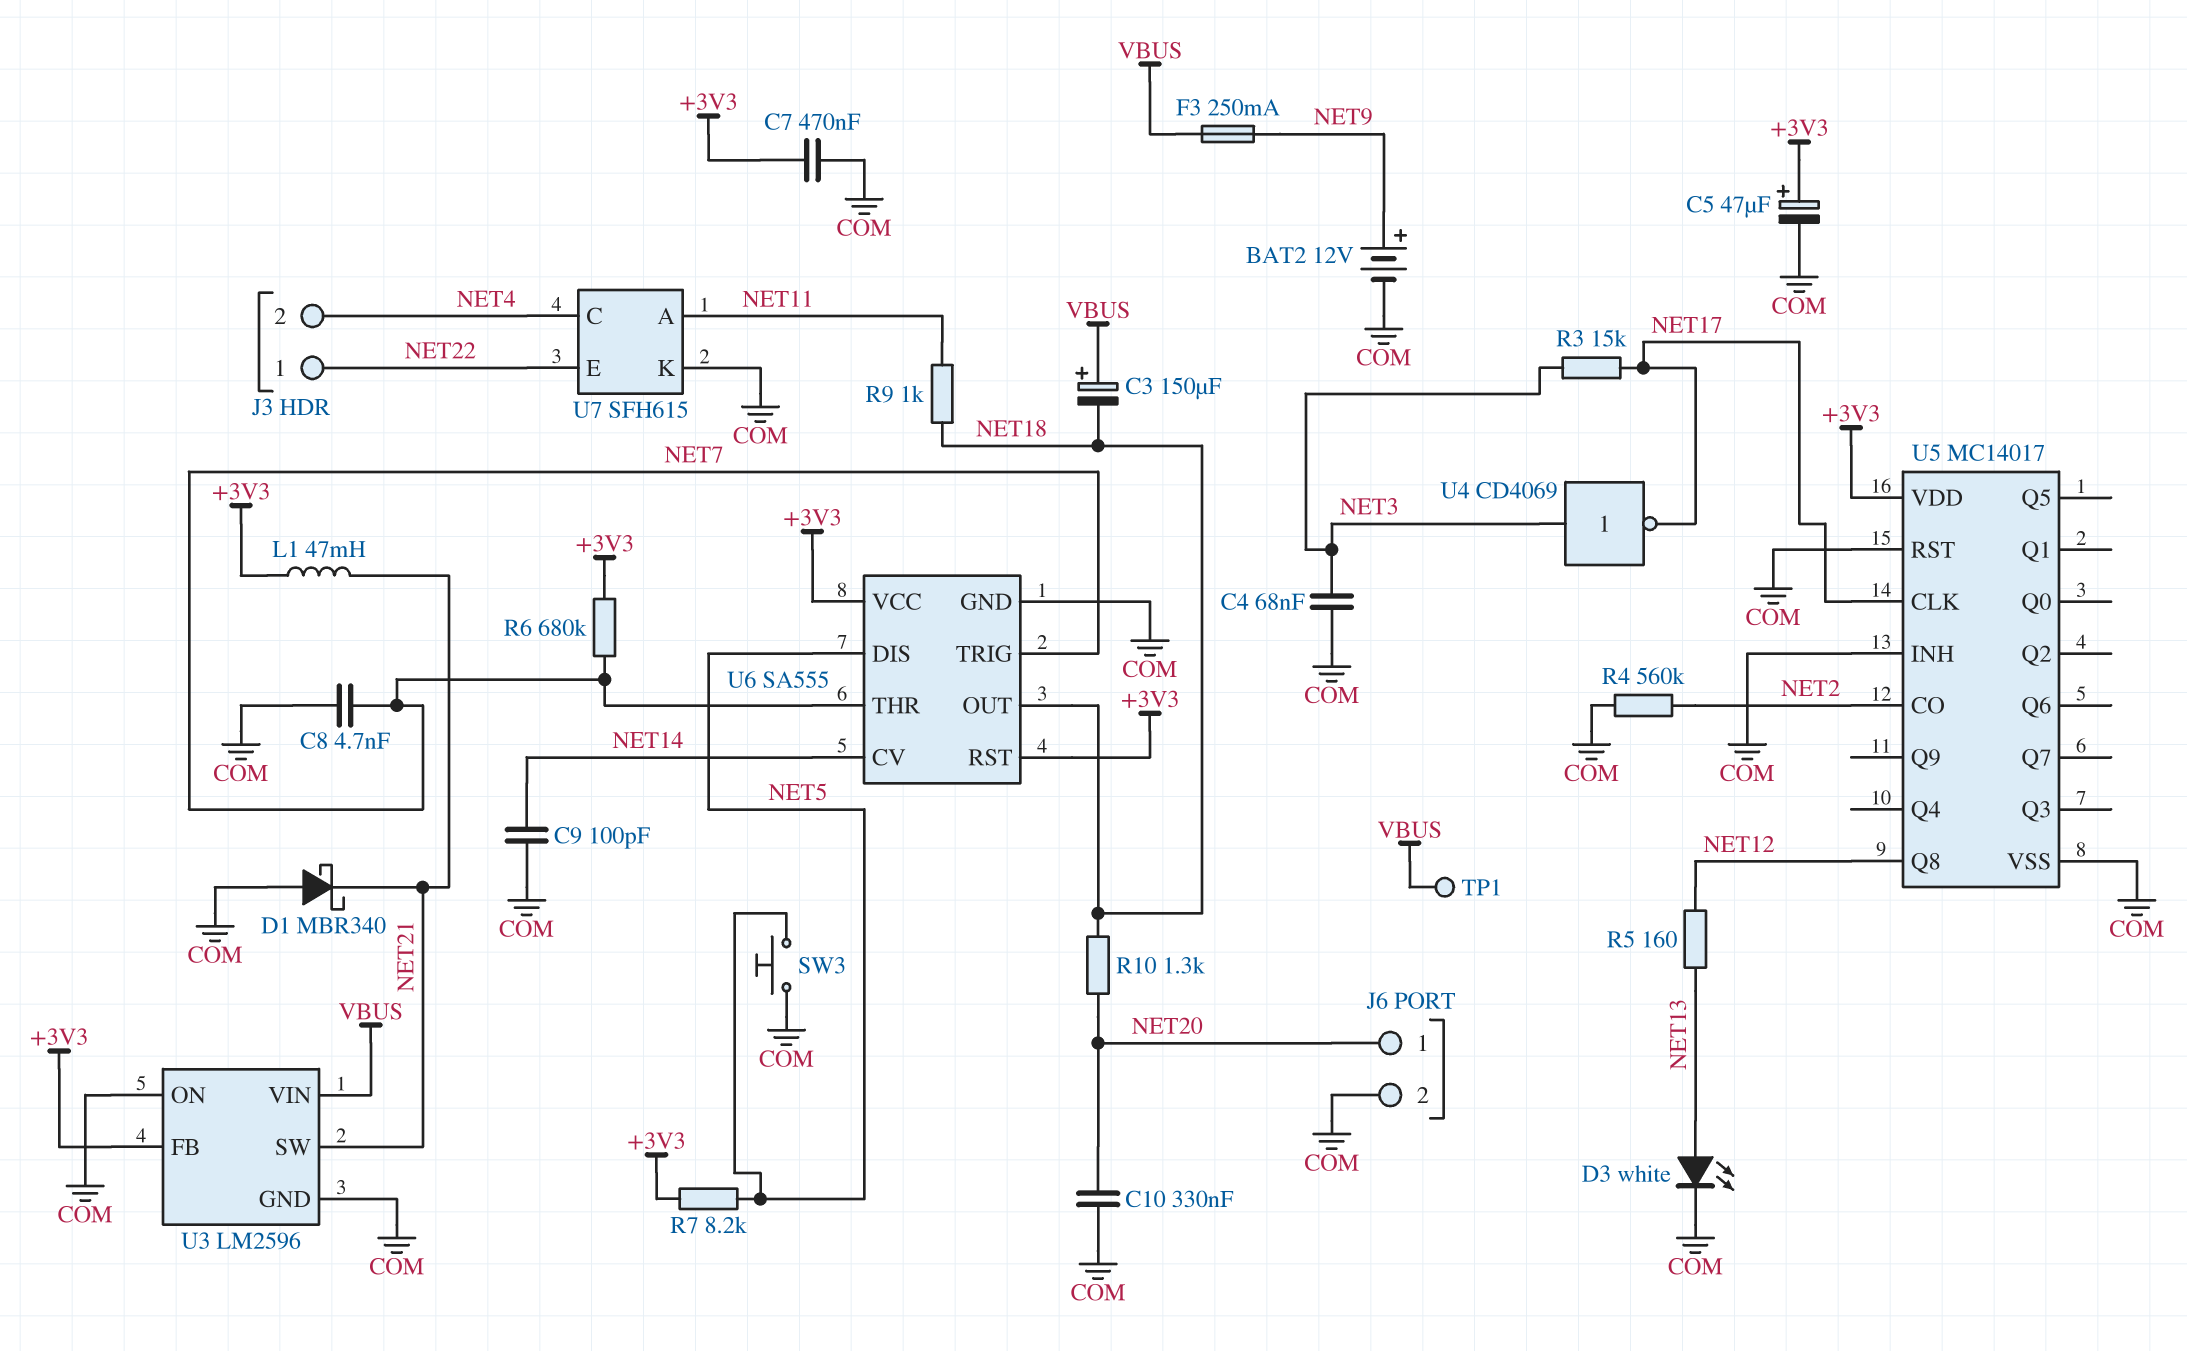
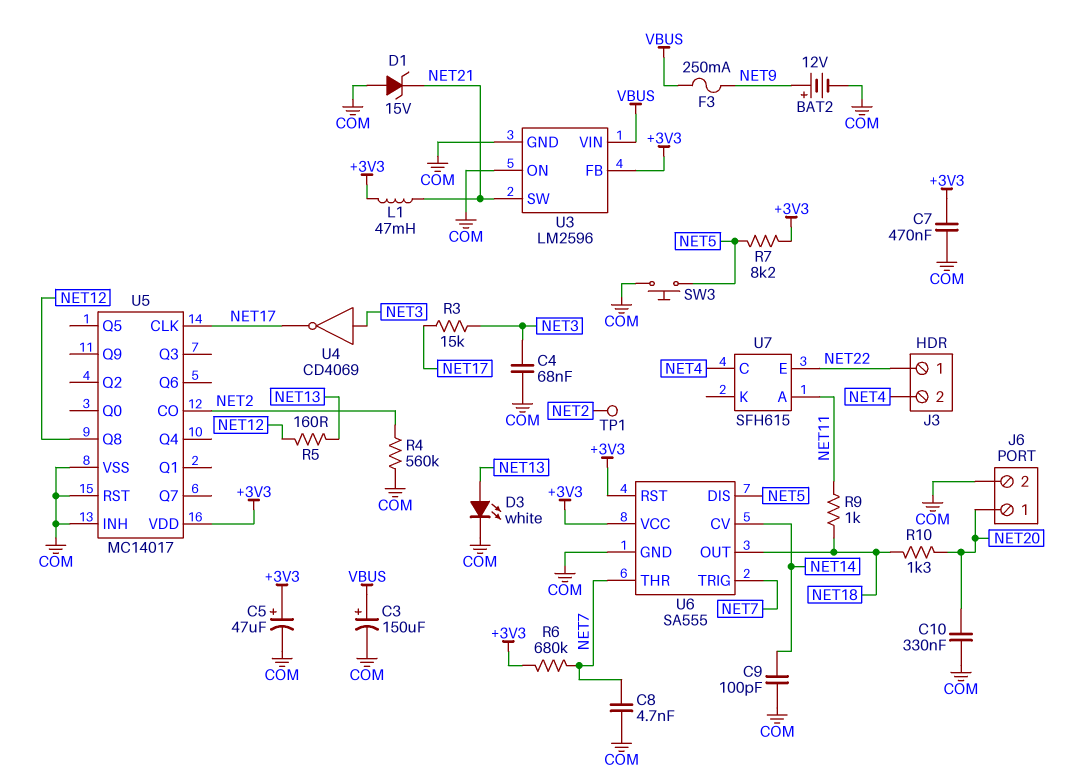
C3: 150uF (plus VBUS, minus NET18) -> 150uF (plus VBUS, minus COM)
D1: schottky MBR340 (A COM, K NET21) -> zener 15V (A COM, K NET21)
TP1: test point (VBUS) -> test point (NET2)
U7 pin K: COM -> none

